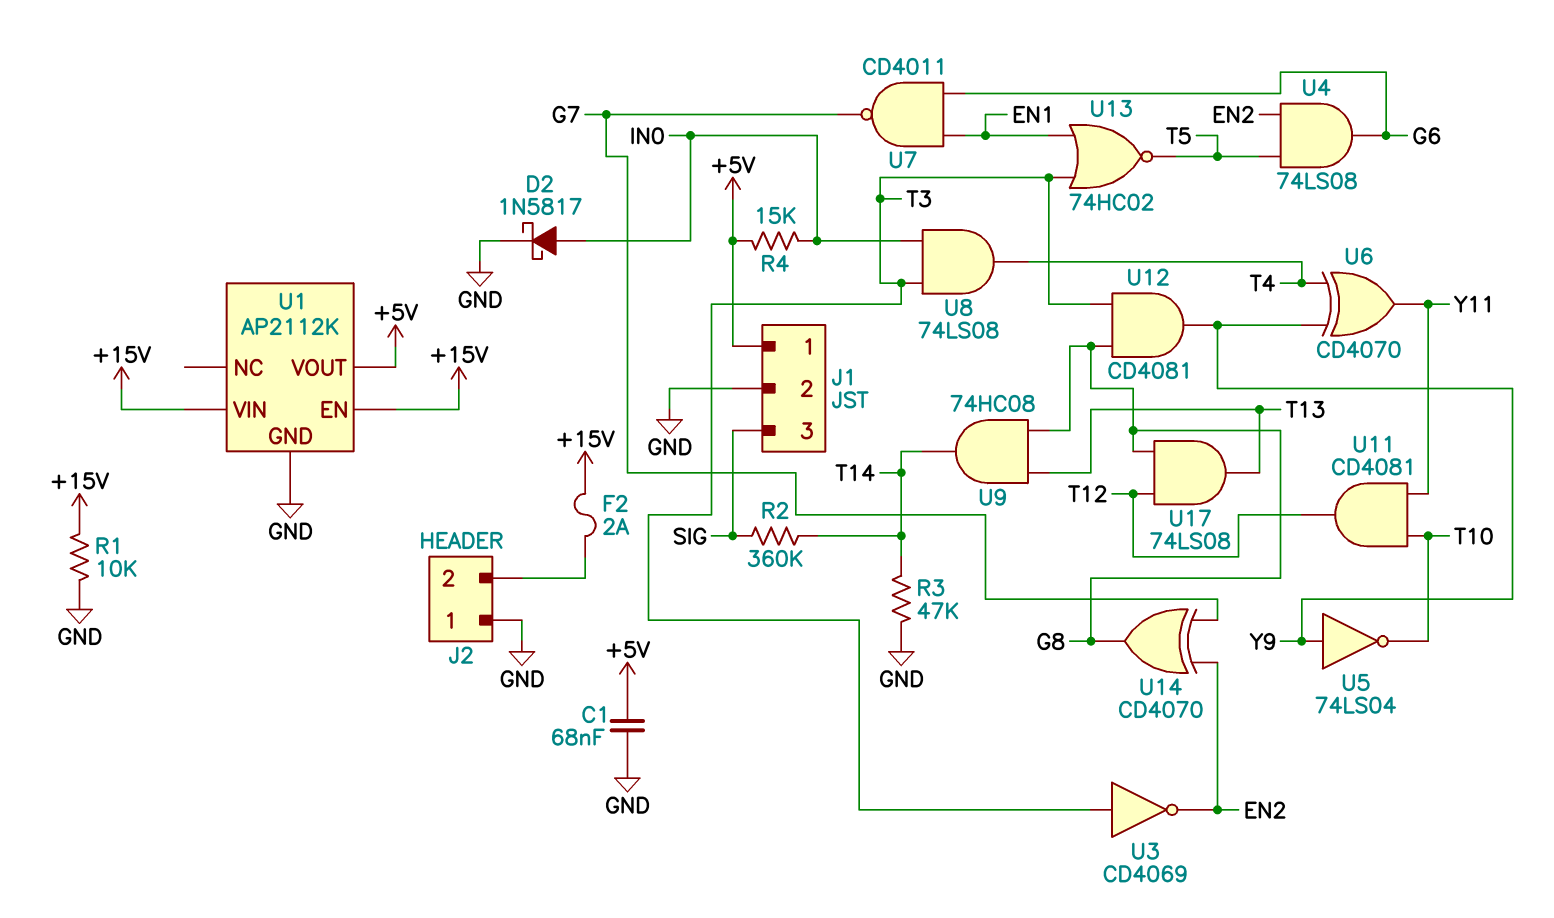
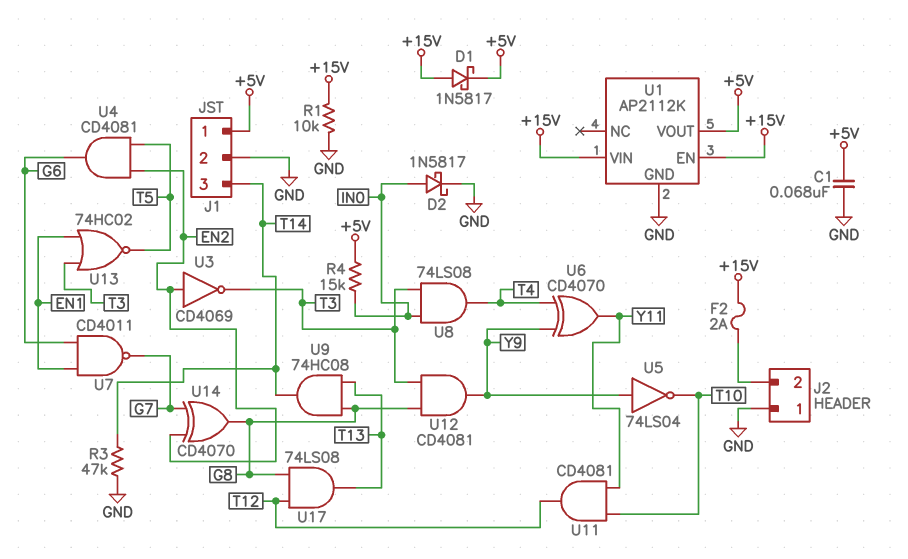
D1: none -> schottky 1N5817 (A +15V, K +5V)
J1 pin 3: SIG -> T14
R2: 360k (SIG, T14) -> none
U3: NOT CD4069 (in T3, out EN2) -> NOT CD4069 (in EN2, out T3)
U4: AND 74LS08 (in EN2, in T5, out G6) -> AND CD4081 (in EN2, in T5, out G6)

